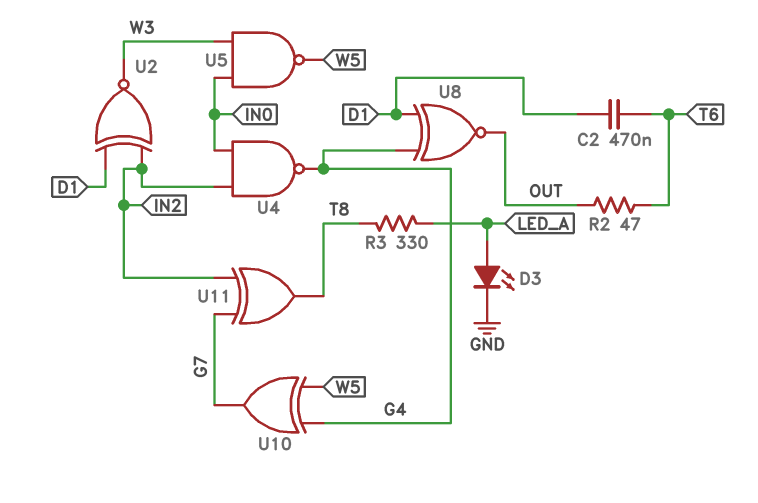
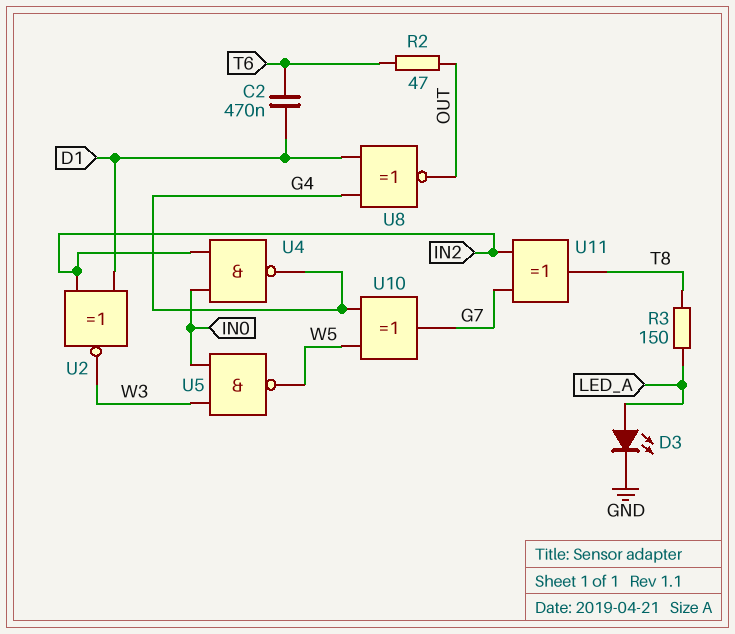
R3: 330 (LED_A, T8) -> 150 (LED_A, T8)

